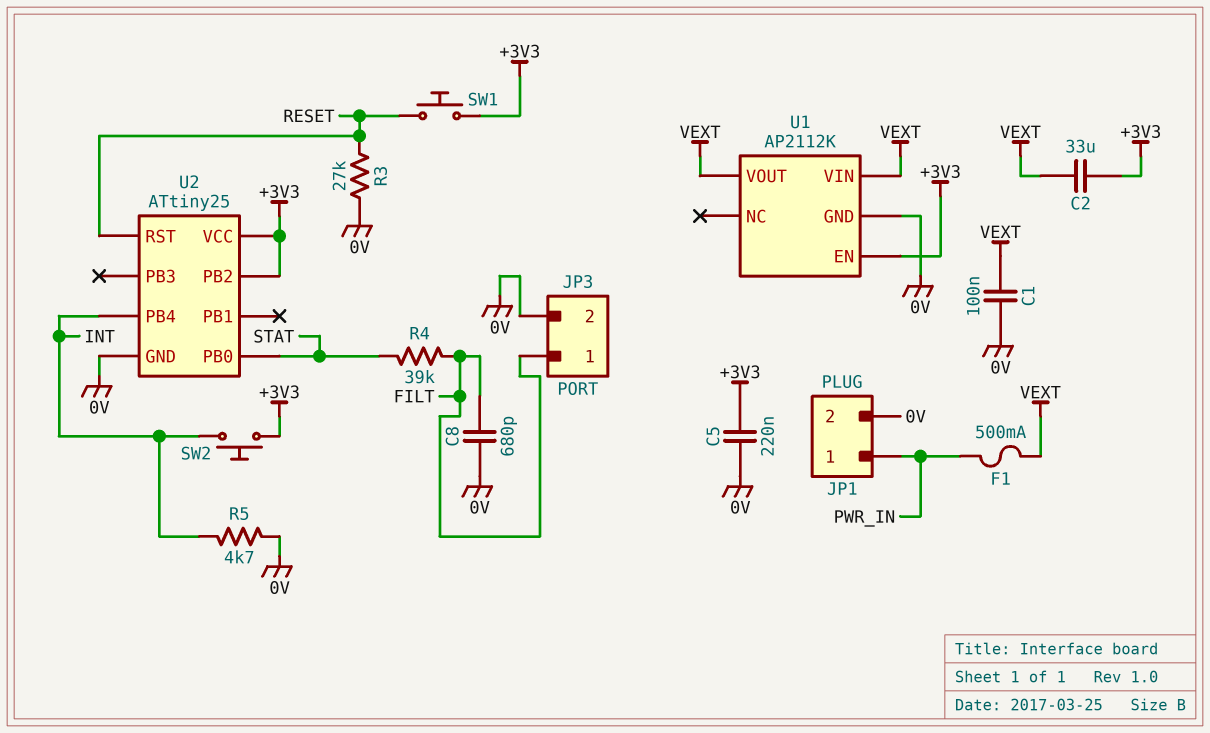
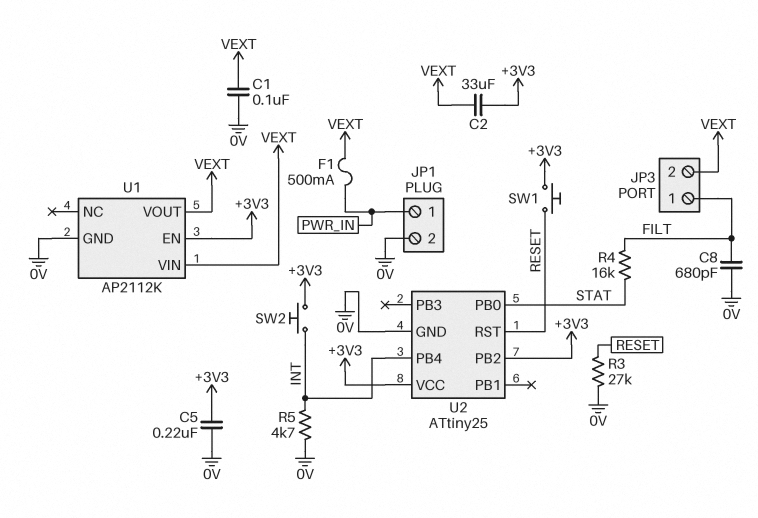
JP3 pin 2: 0V -> VEXT
R4: 39k (FILT, STAT) -> 16k (FILT, STAT)

